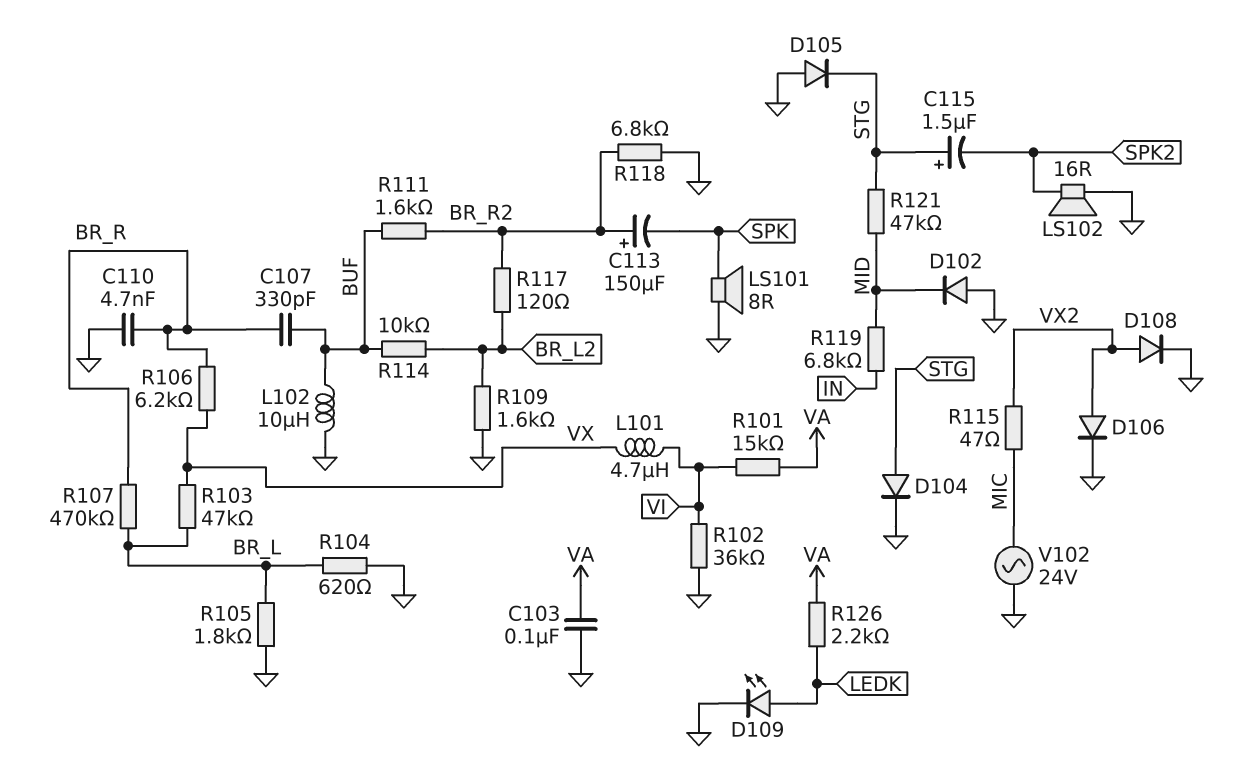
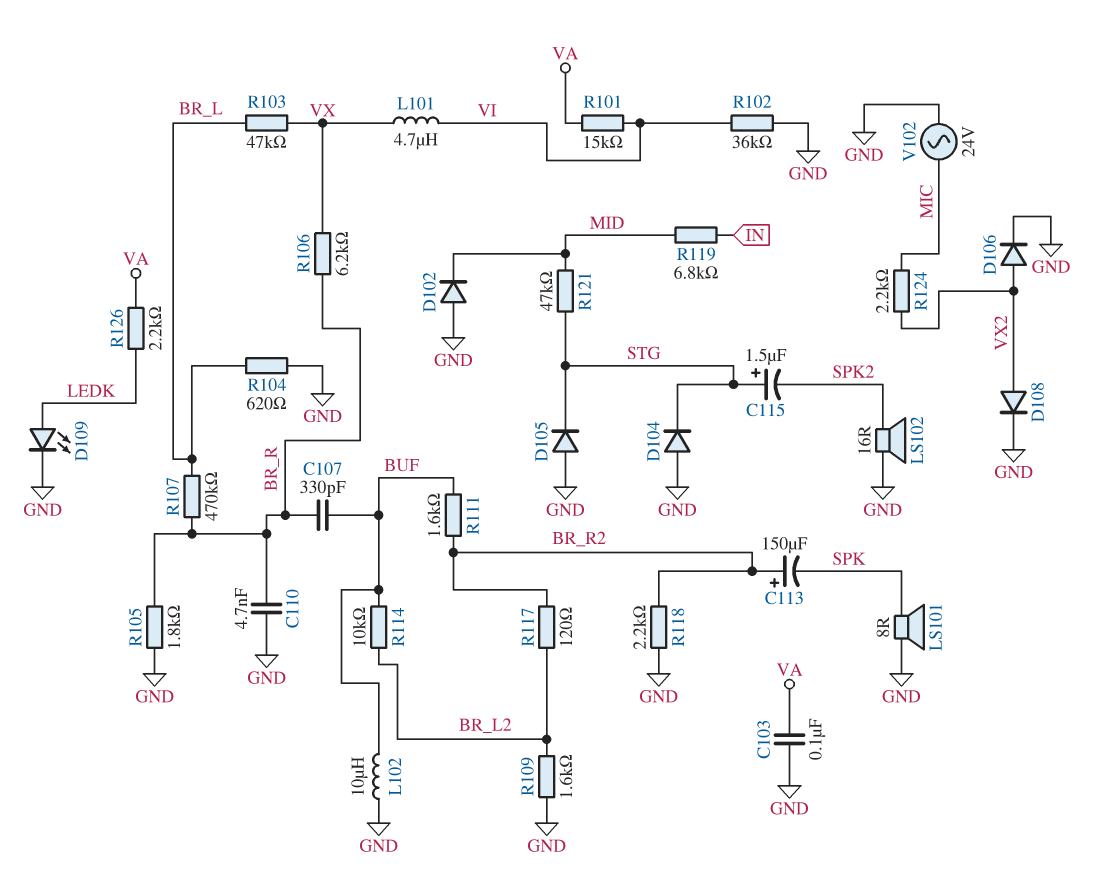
D104: diode (A STG, K GND) -> diode (A GND, K STG)
R105: 1.8k (BR_L, GND) -> 1.8k (BR_R, GND)
R115: 47 (MIC, VX2) -> none
R118: 6.8k (BR_R2, GND) -> 2.2k (BR_R2, GND)
R124: none -> 2.2k (MIC, VX2)

